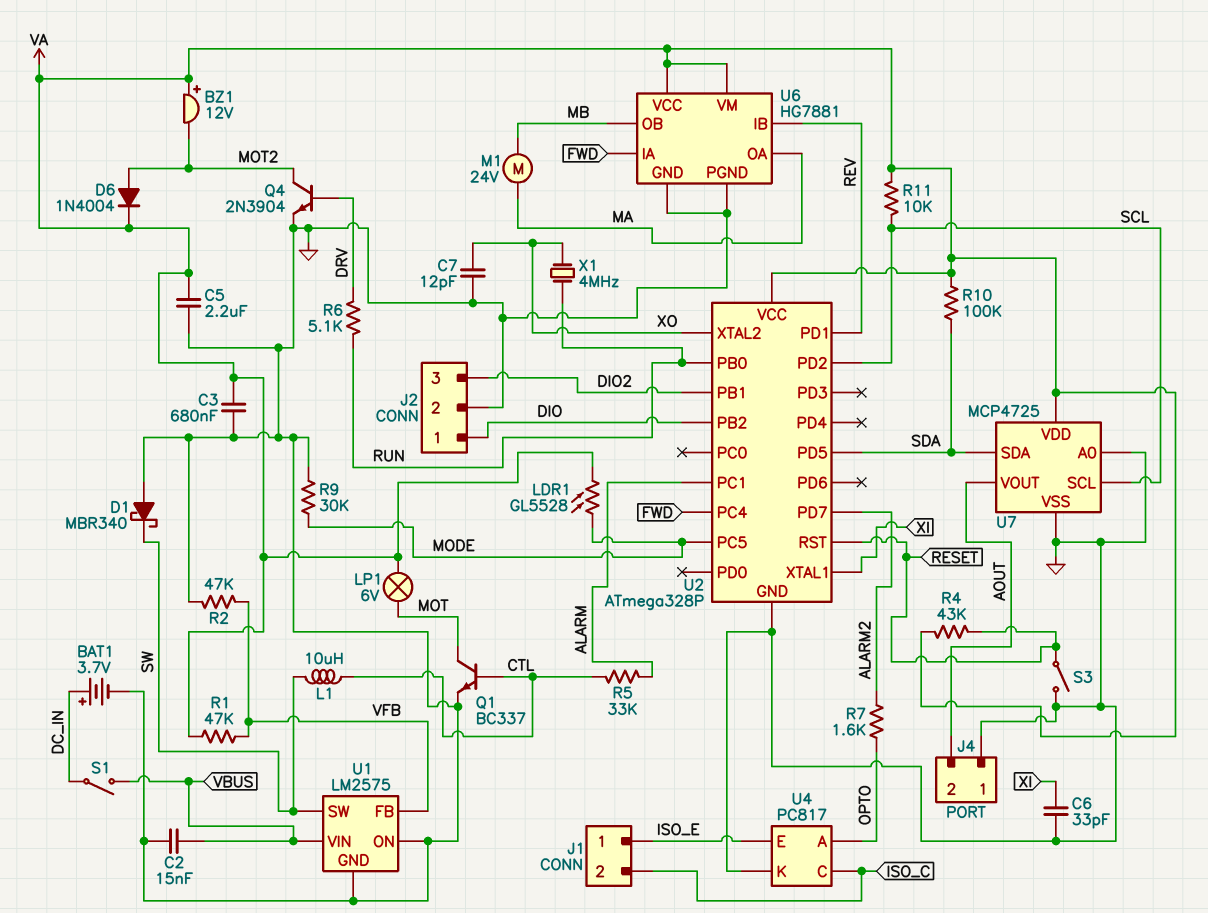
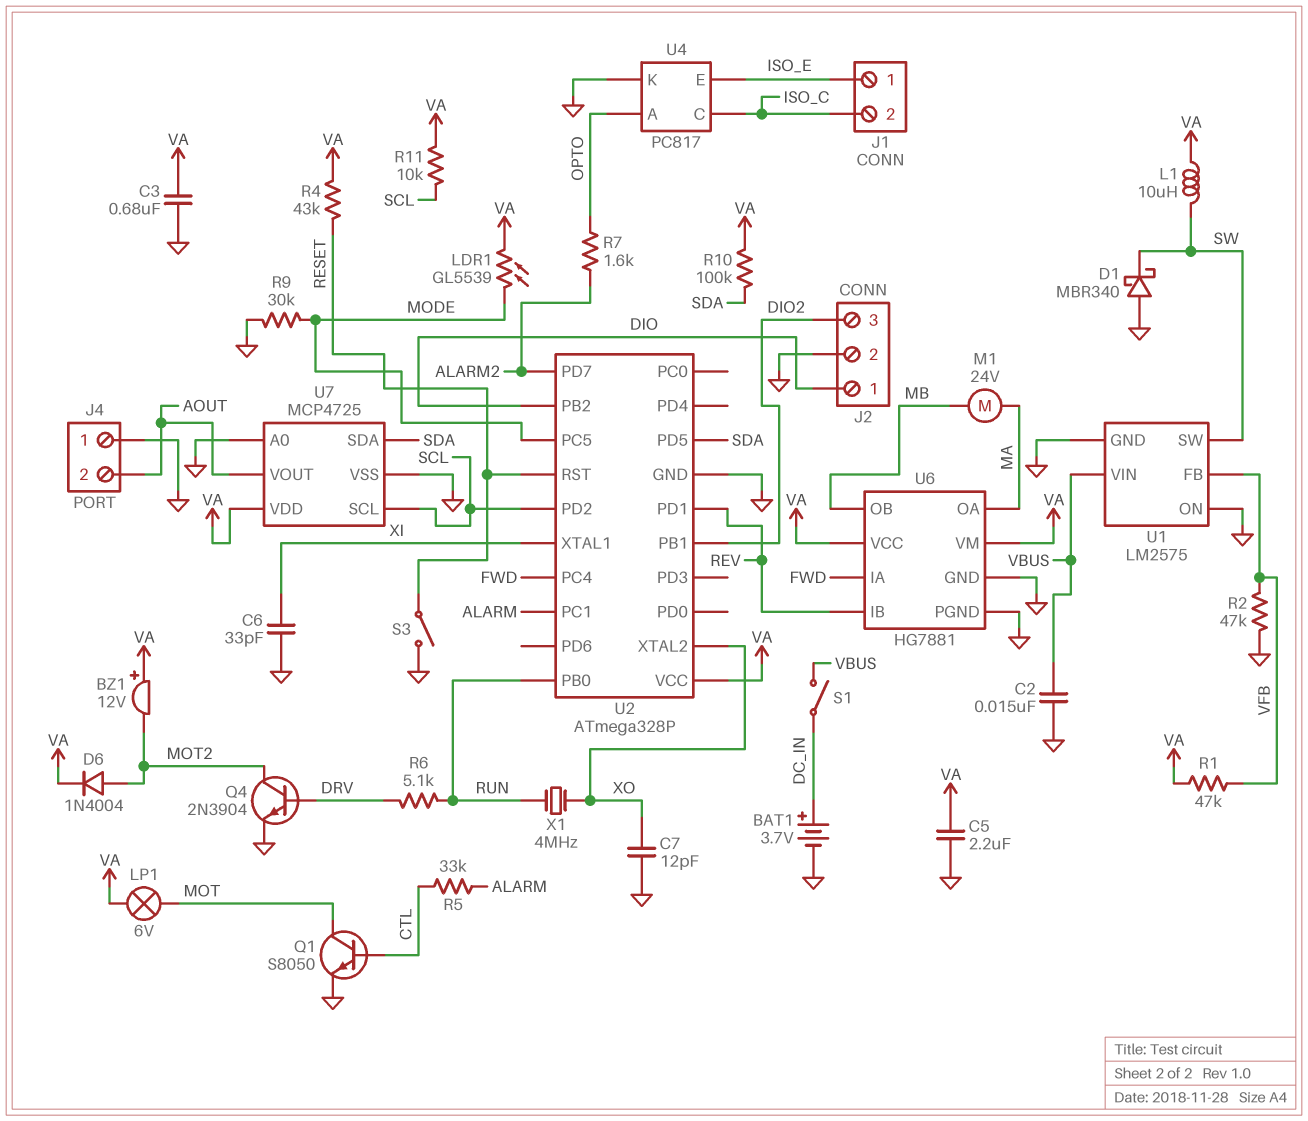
L1: 10uH (CTL, SW) -> 10uH (SW, VA)
LDR1: GL5528 (MODE, VA) -> GL5539 (MODE, VA)
Q1: NPN BC337 (B CTL, C MOT, E GND) -> NPN S8050 (B CTL, C MOT, E GND)

